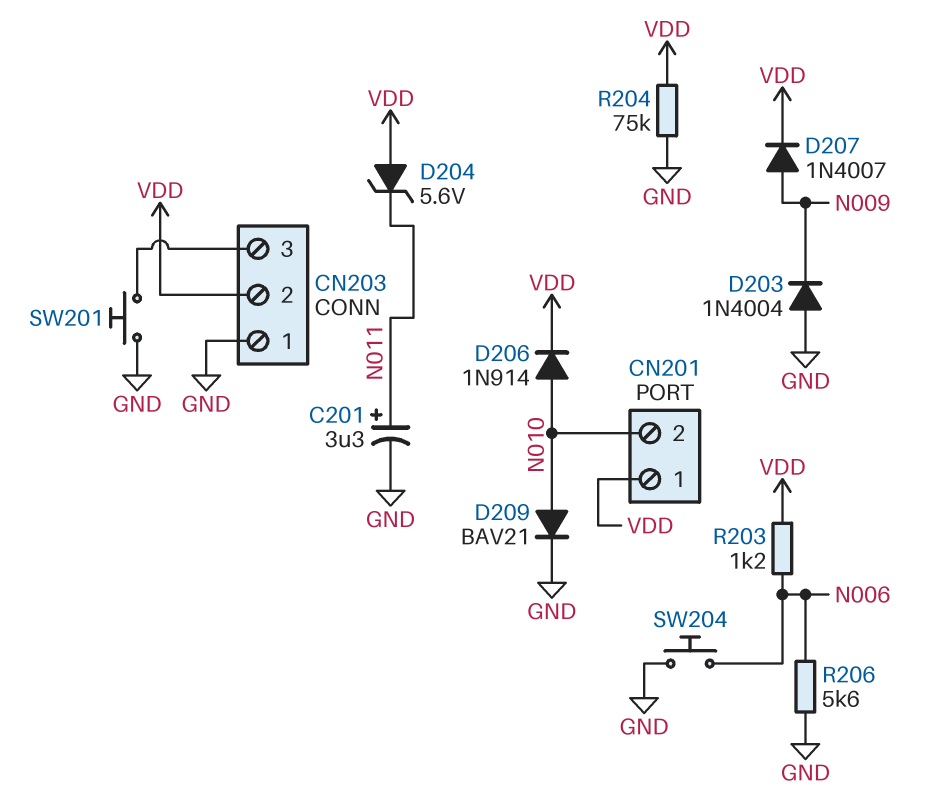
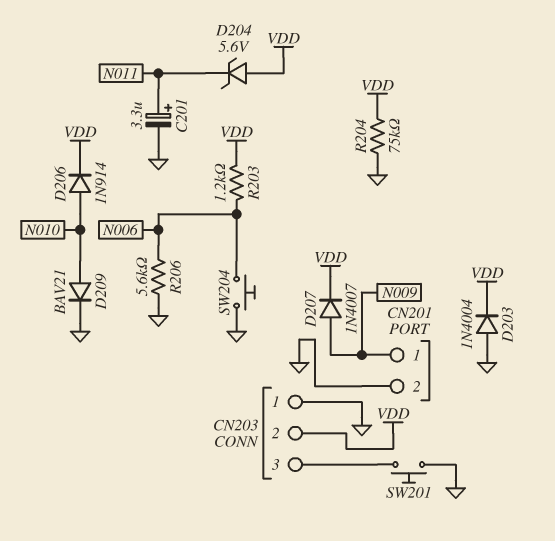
CN201 pin 1: VDD -> N009
CN201 pin 2: N010 -> GND
D203: diode 1N4004 (A GND, K N009) -> diode 1N4004 (A GND, K VDD)

